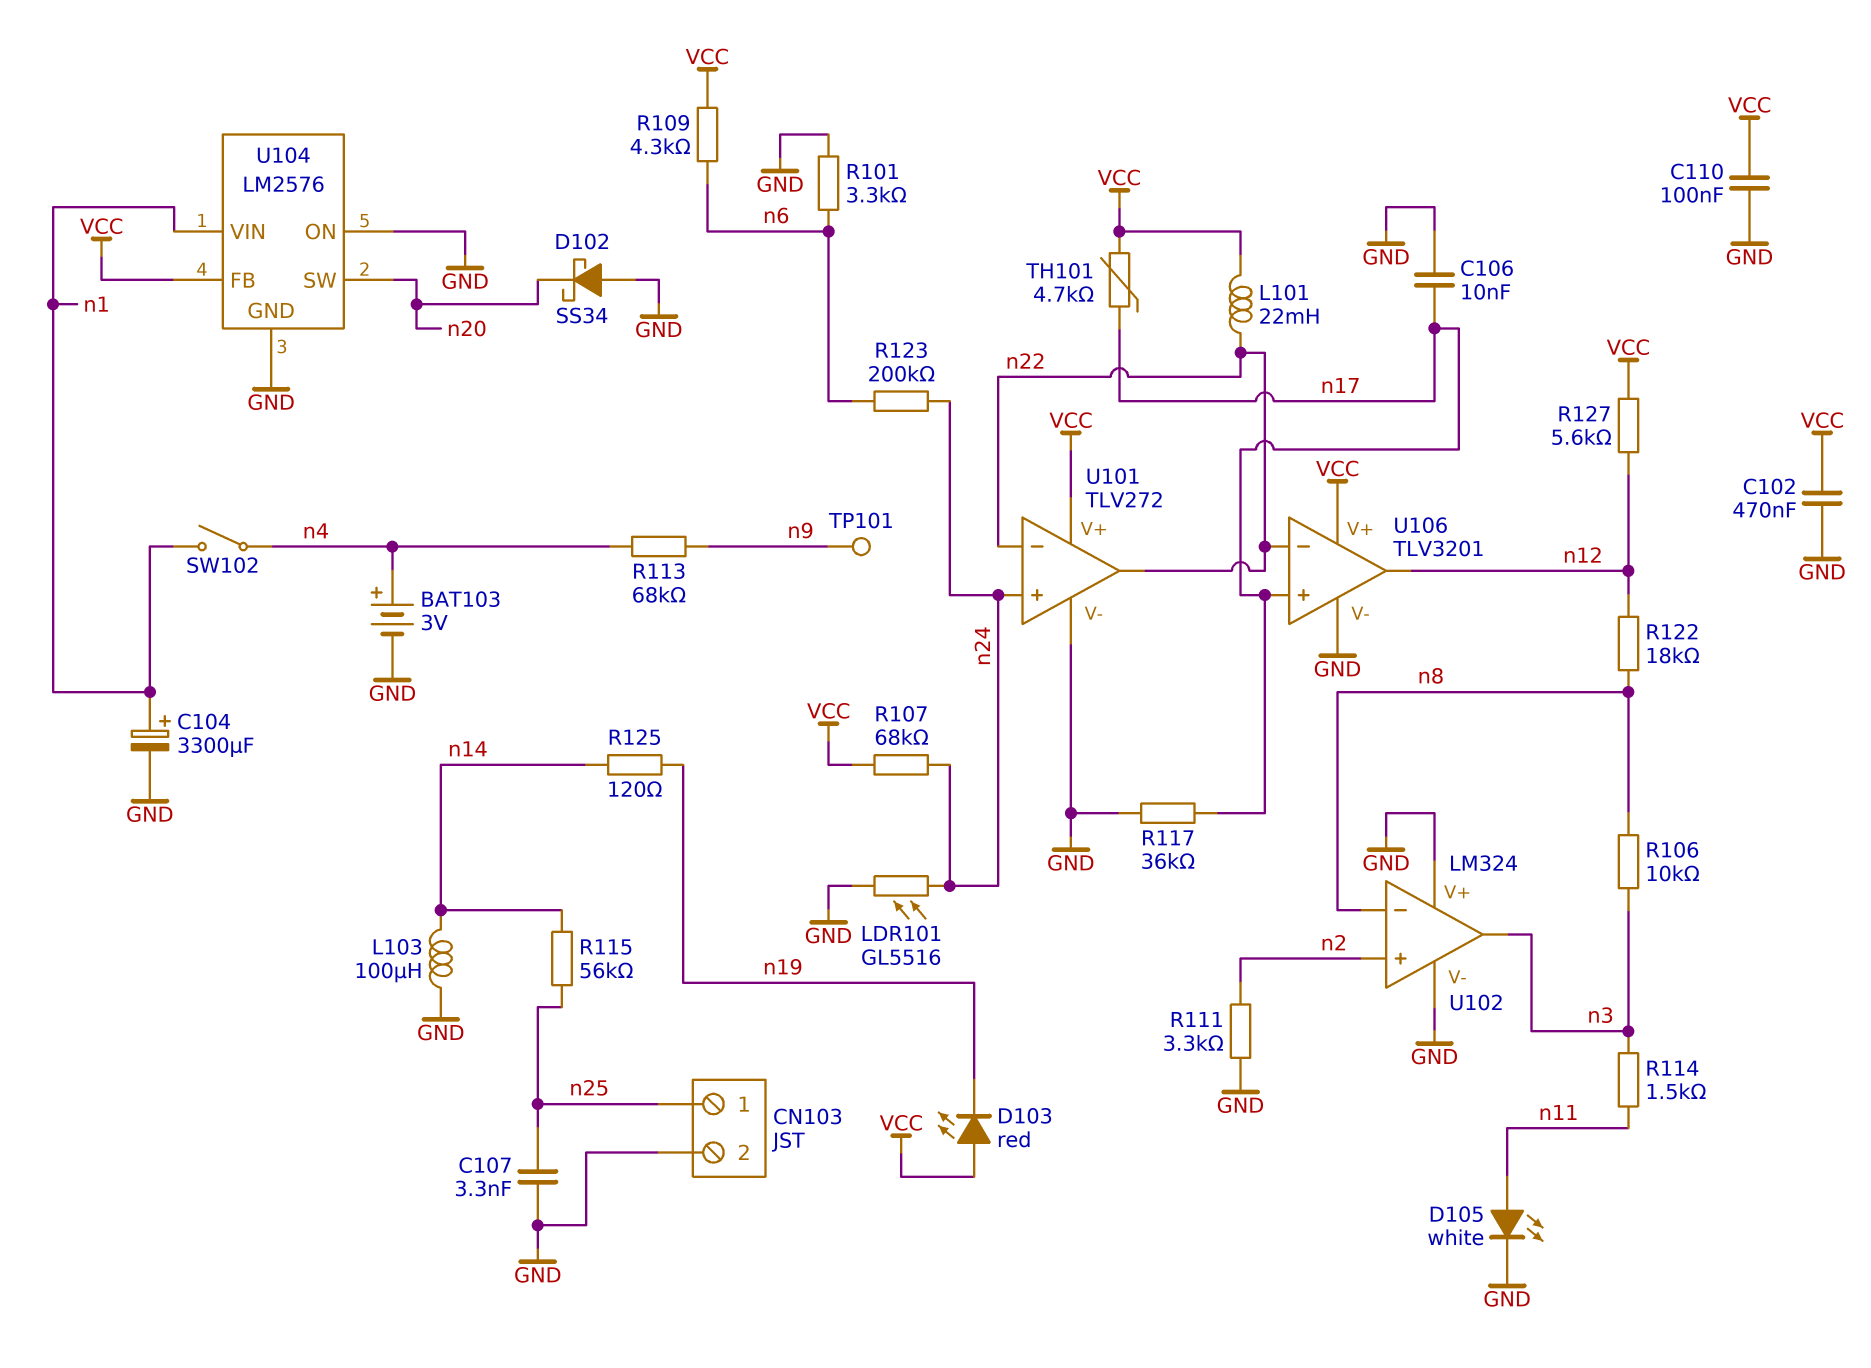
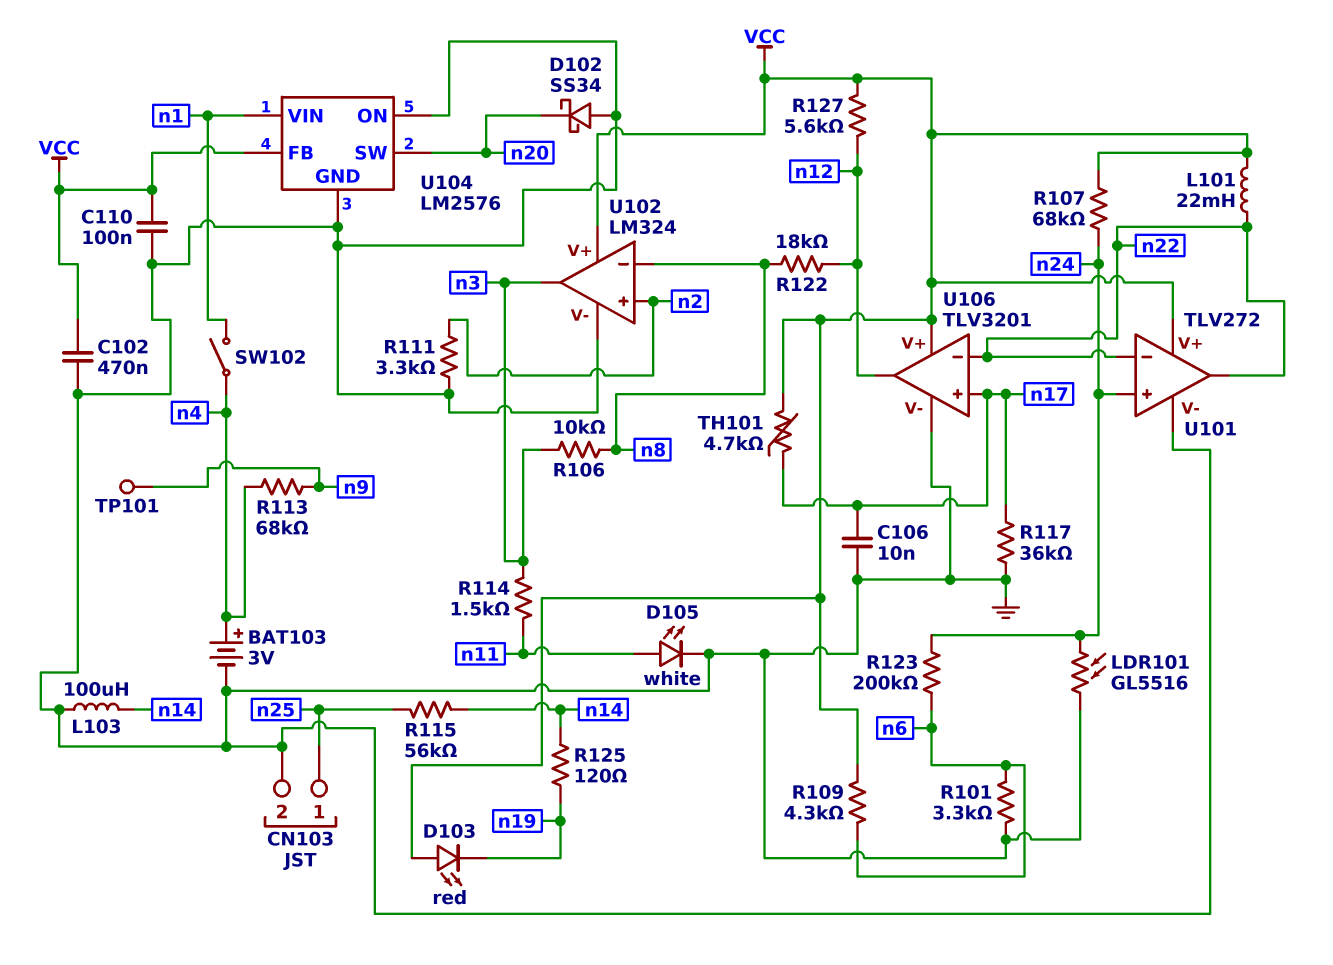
C104: 3300uF (plus n1, minus GND) -> none
C107: 3.3nF (GND, n25) -> none
U102 pin V+: GND -> VCC

